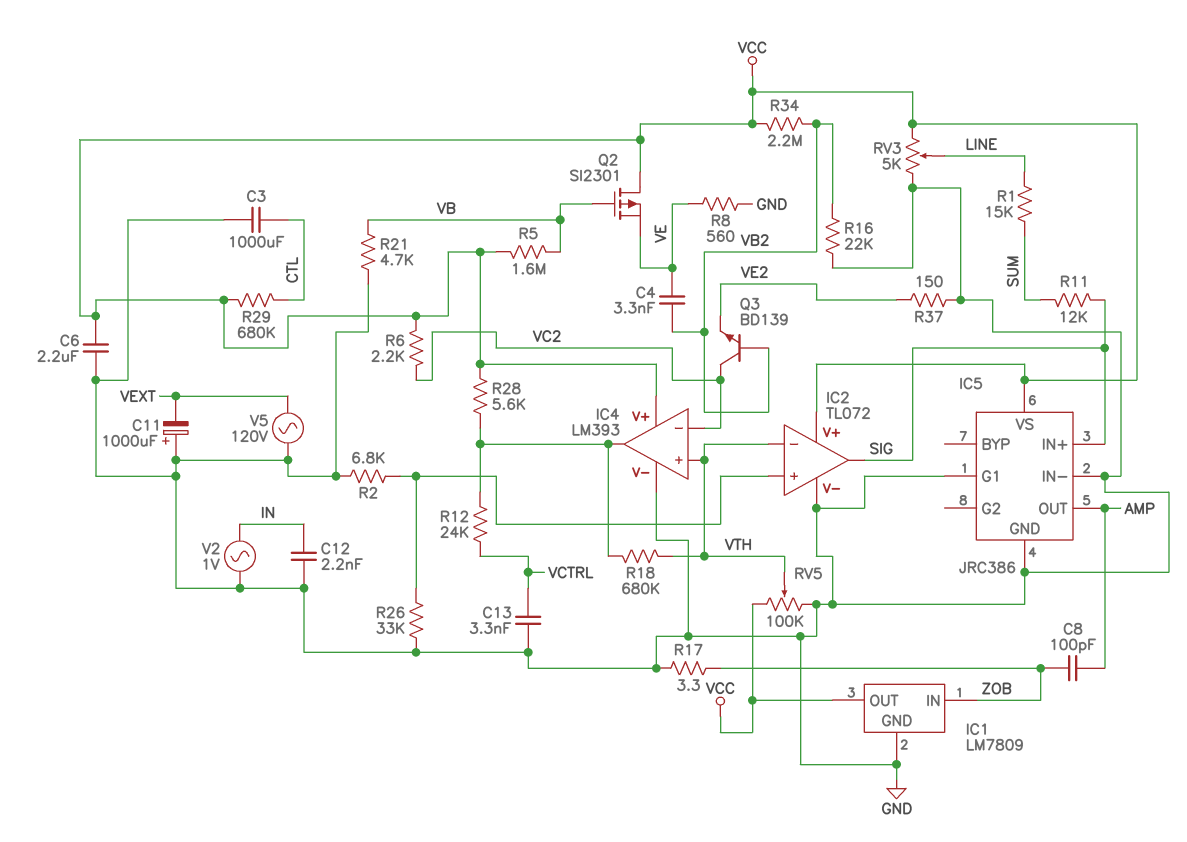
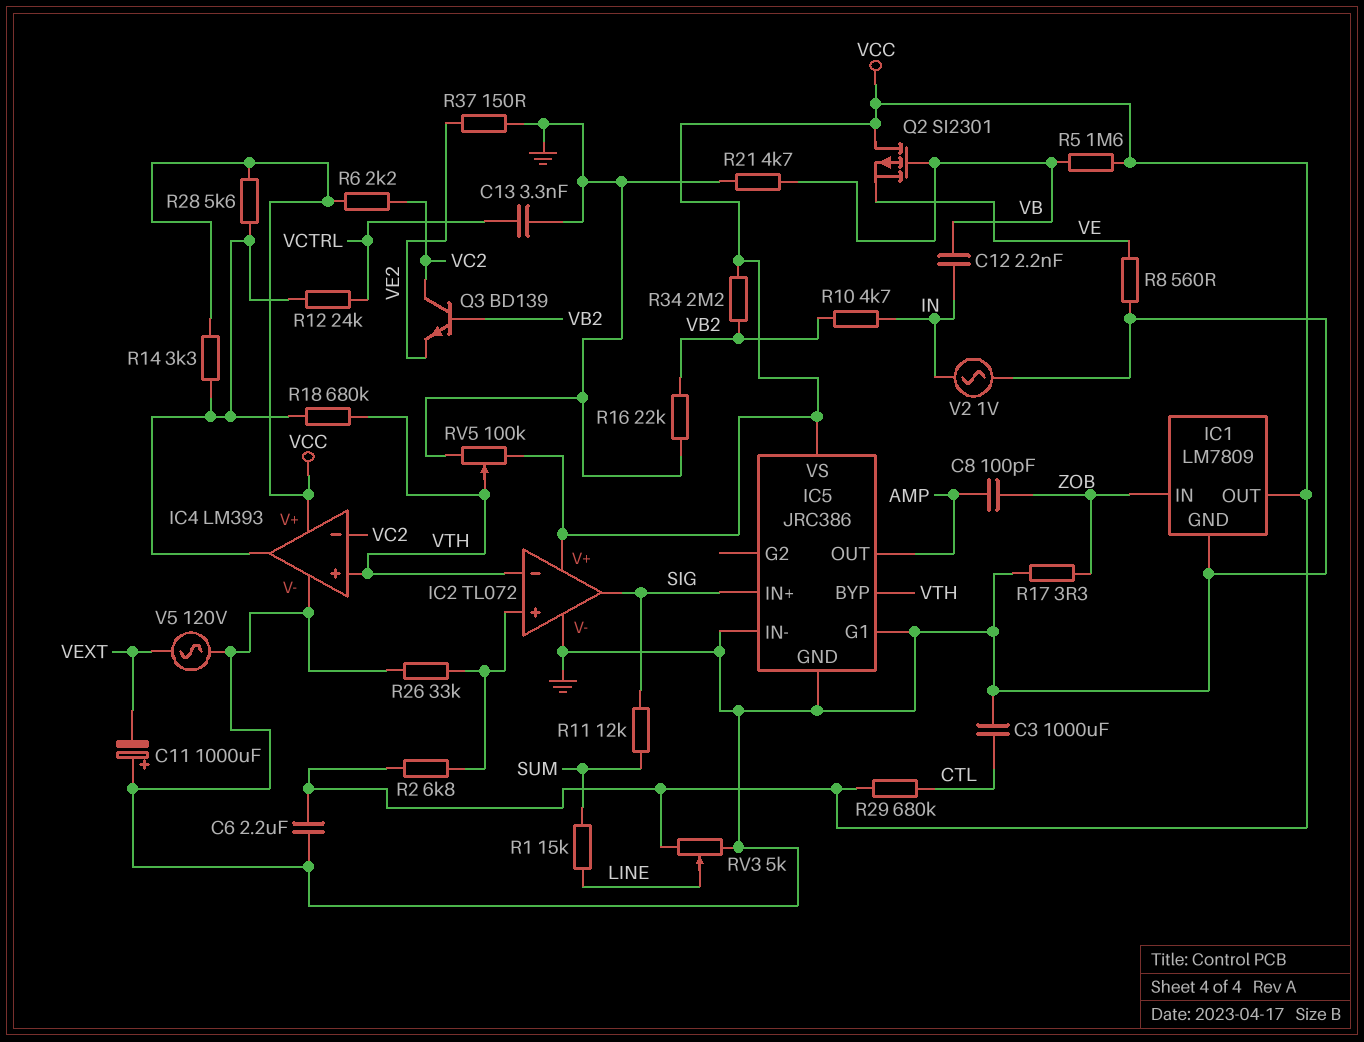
C4: 3.3nF (VB2, VE) -> none
C12: 2.2nF (GND, IN) -> 2.2nF (IN, VB)
IC5 pin BYP: none -> VTH
R2: 6.8k (GND, IC2/in+) -> 6.8k (IC2/in+, VCC)
R10: none -> 4.7k (IN, VB2)
R14: none -> 3.3k (IC4/out, VCC)

